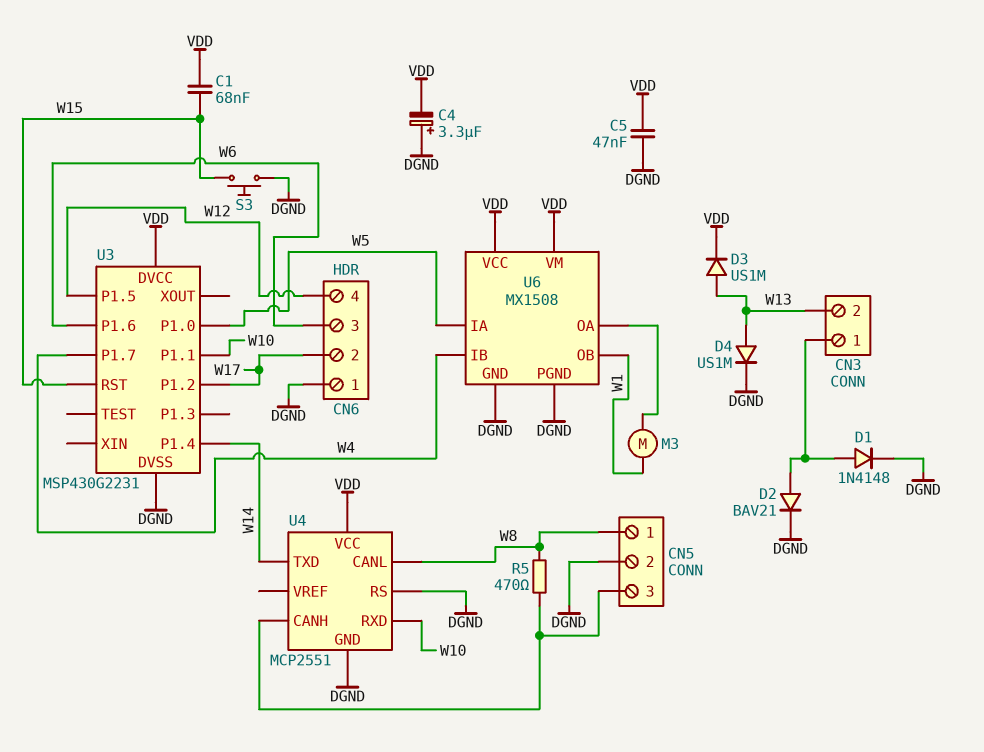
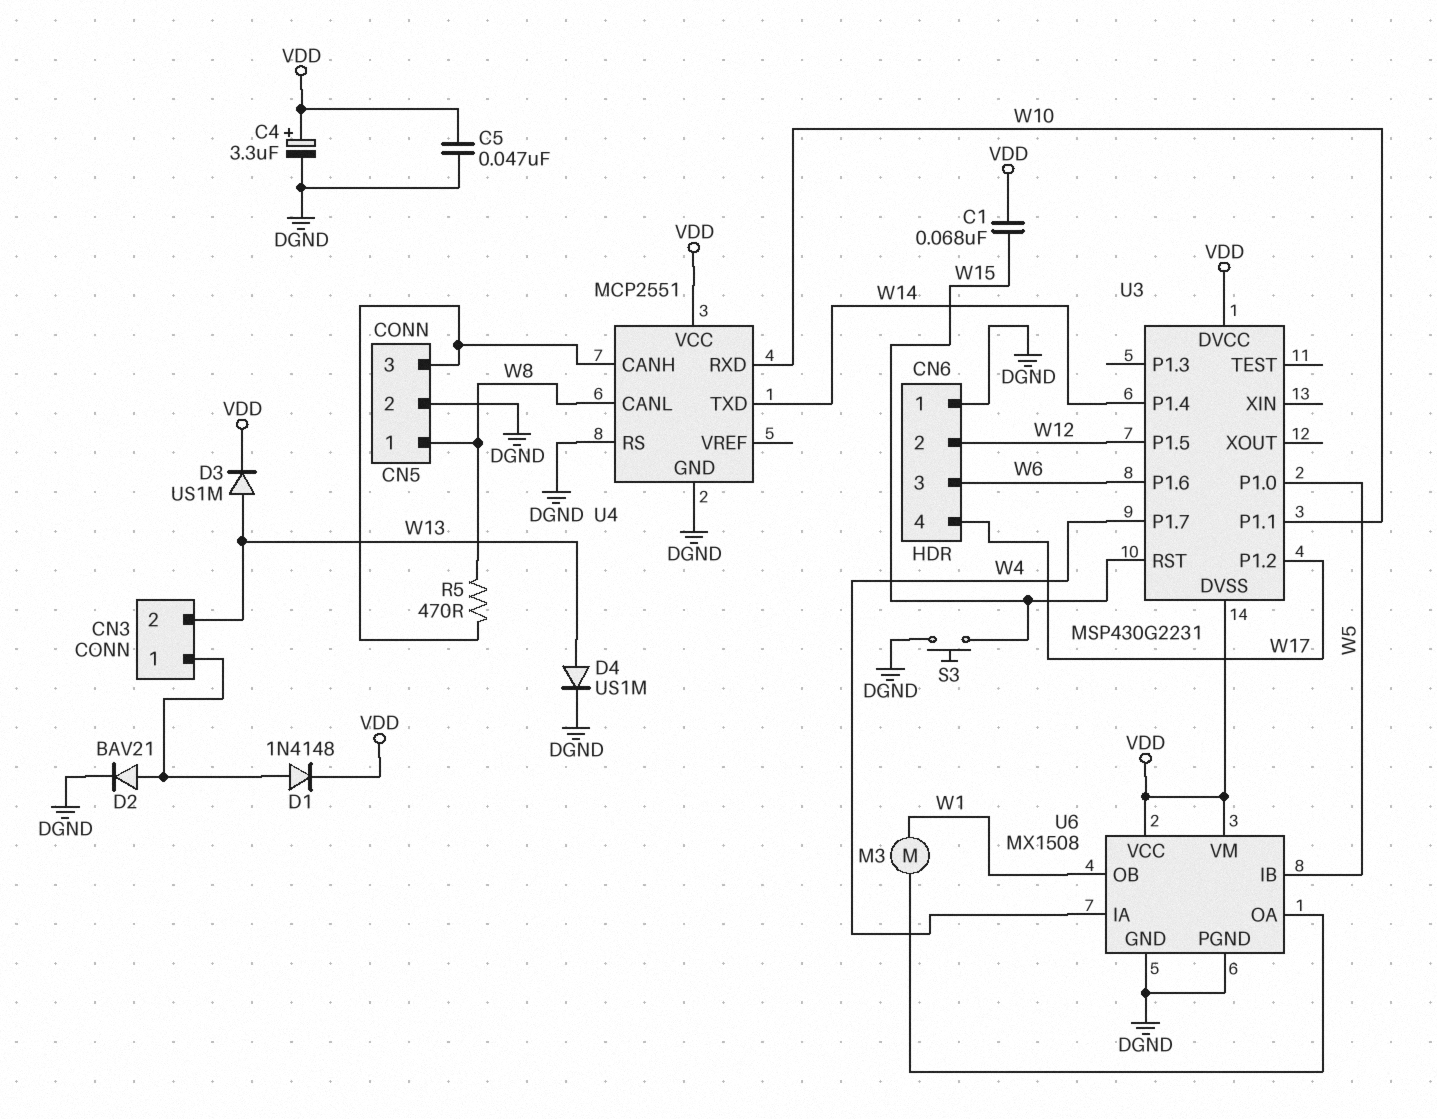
C4: 3.3uF (plus DGND, minus VDD) -> 3.3uF (plus VDD, minus DGND)
CN6 pin 2: W17 -> W12
CN6 pin 4: W12 -> W17
D1: diode 1N4148 (A CN3/1, K DGND) -> diode 1N4148 (A CN3/1, K VDD)
U3 pin DVSS: DGND -> VDD
U6 pin IA: W5 -> W4
U6 pin IB: W4 -> W5

